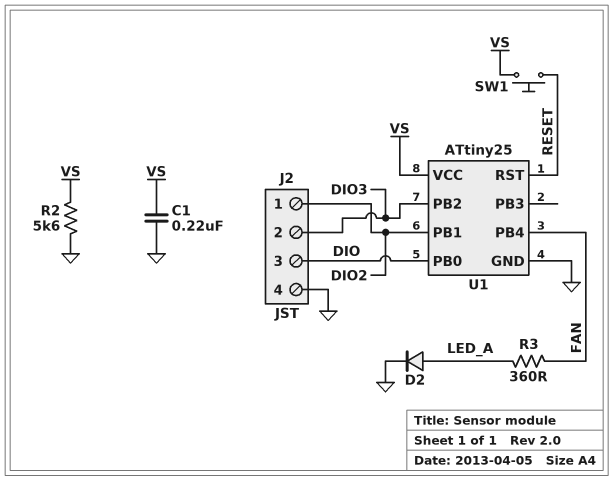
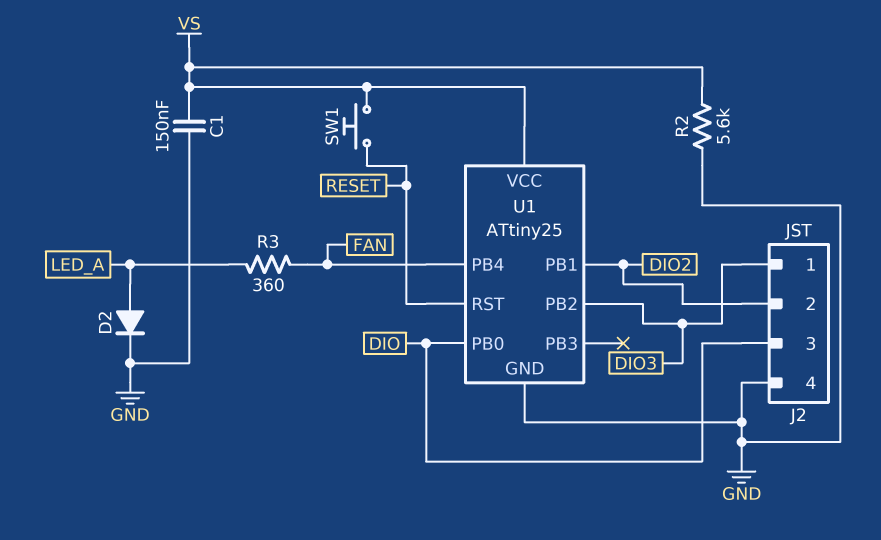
C1: 220nF (GND, VS) -> 150nF (GND, VS)
J2 pin 1: DIO2 -> DIO3
J2 pin 2: DIO3 -> DIO2

